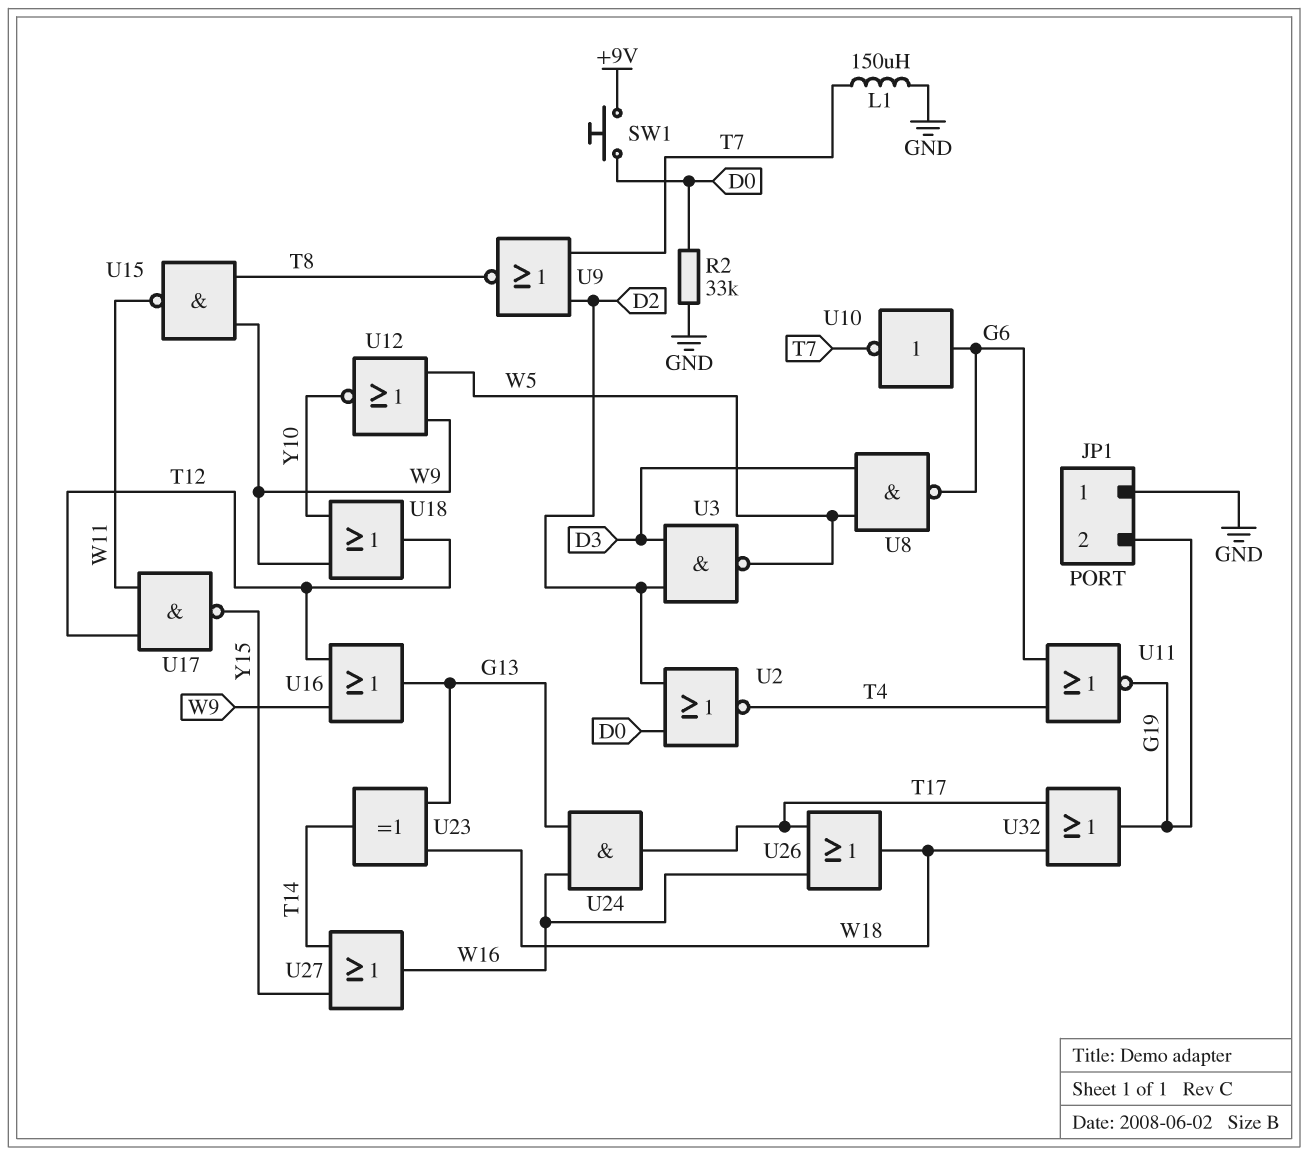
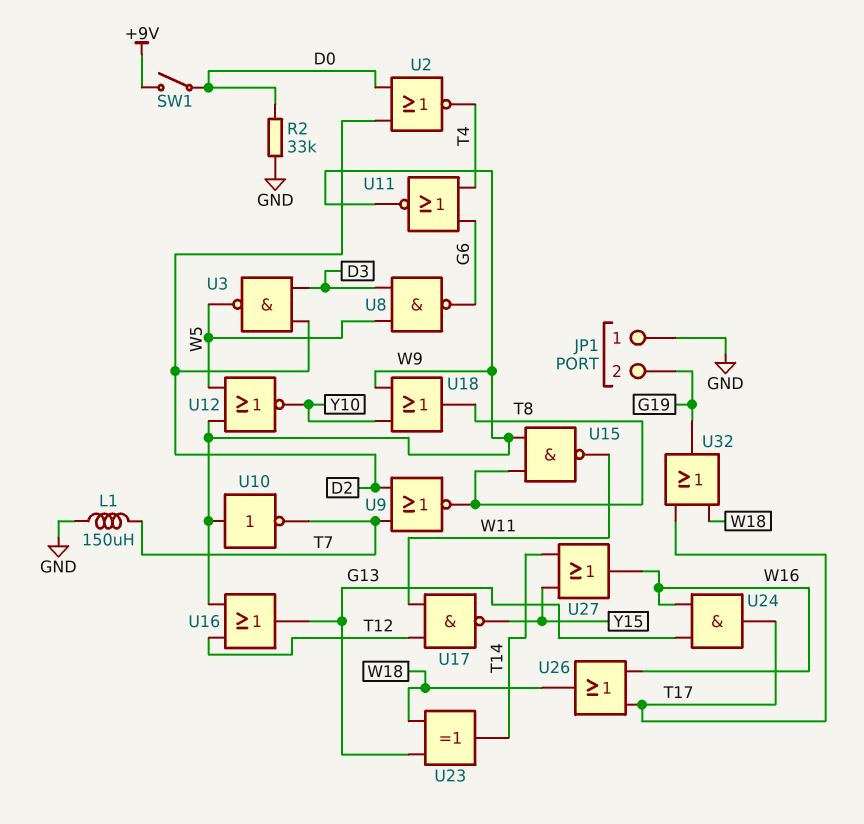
SW1: button (+9V, D0) -> switch (+9V, D0)
U10: NOT (in G6, out T7) -> NOT (in W9, out T7)
U11: NOR (in G6, in T4, out G19) -> NOR (in G6, in T4, out W9)
U18: OR (in W9, in Y10, out T12) -> OR (in W9, in Y10, out T8)

